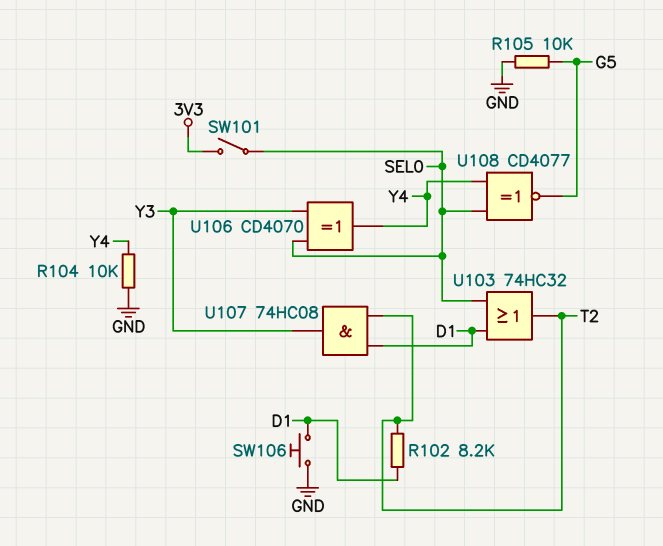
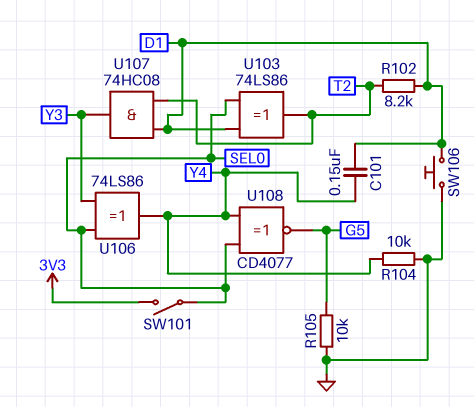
C101: none -> 150nF (D1, Y4)
U103: OR 74HC32 (in D1, in SEL0, out T2) -> XOR 74LS86 (in D1, in SEL0, out T2)
U106: XOR CD4070 (in SEL0, in Y3, out Y4) -> XOR 74LS86 (in SEL0, in Y3, out Y4)

